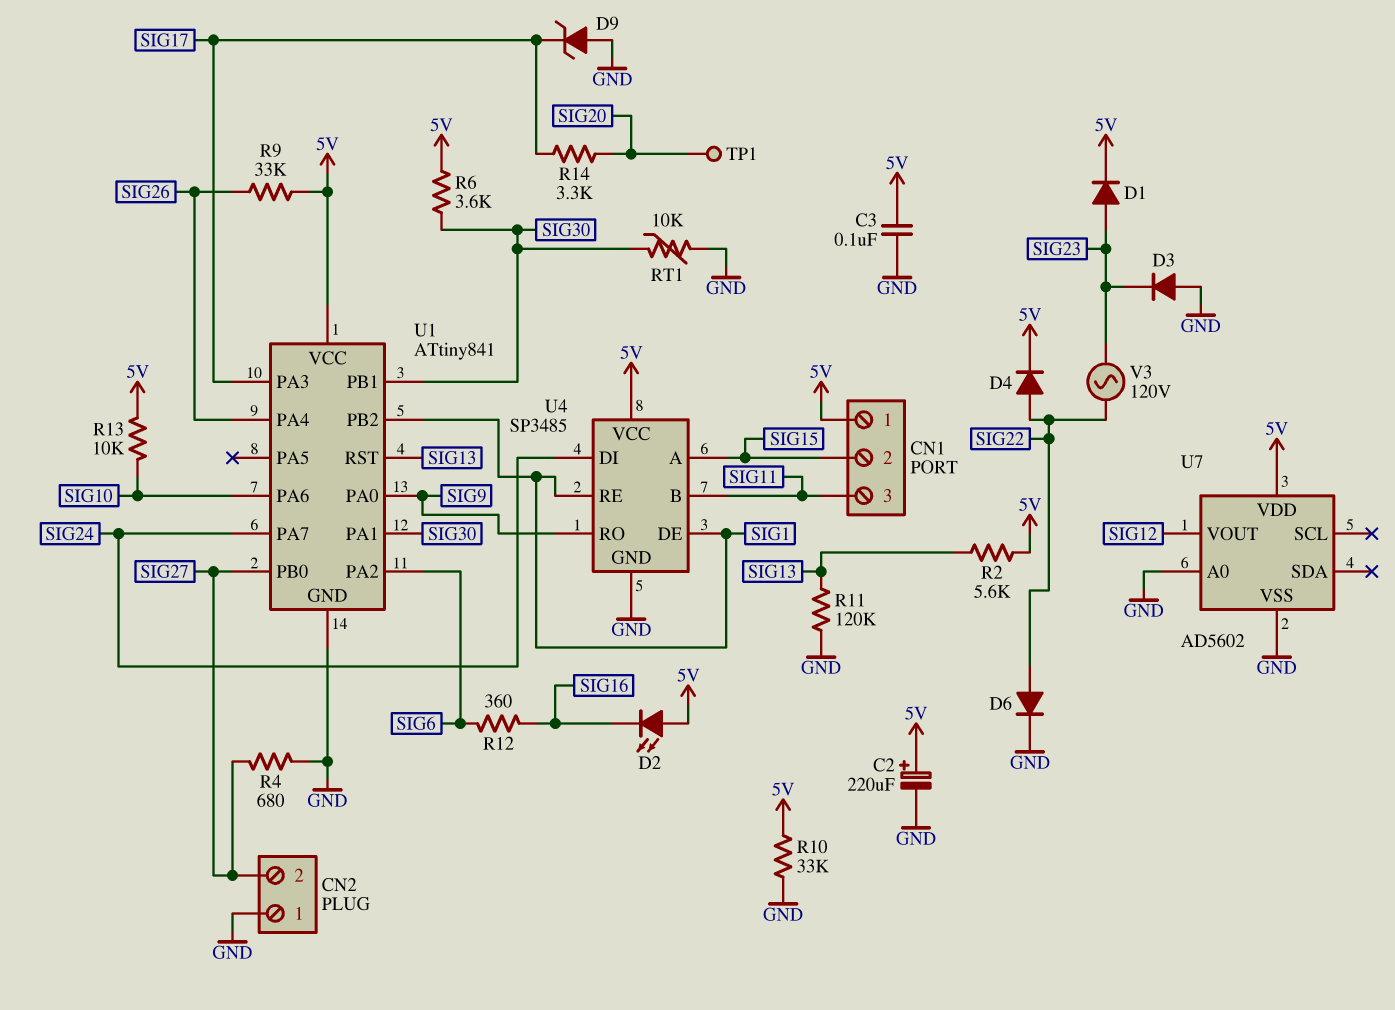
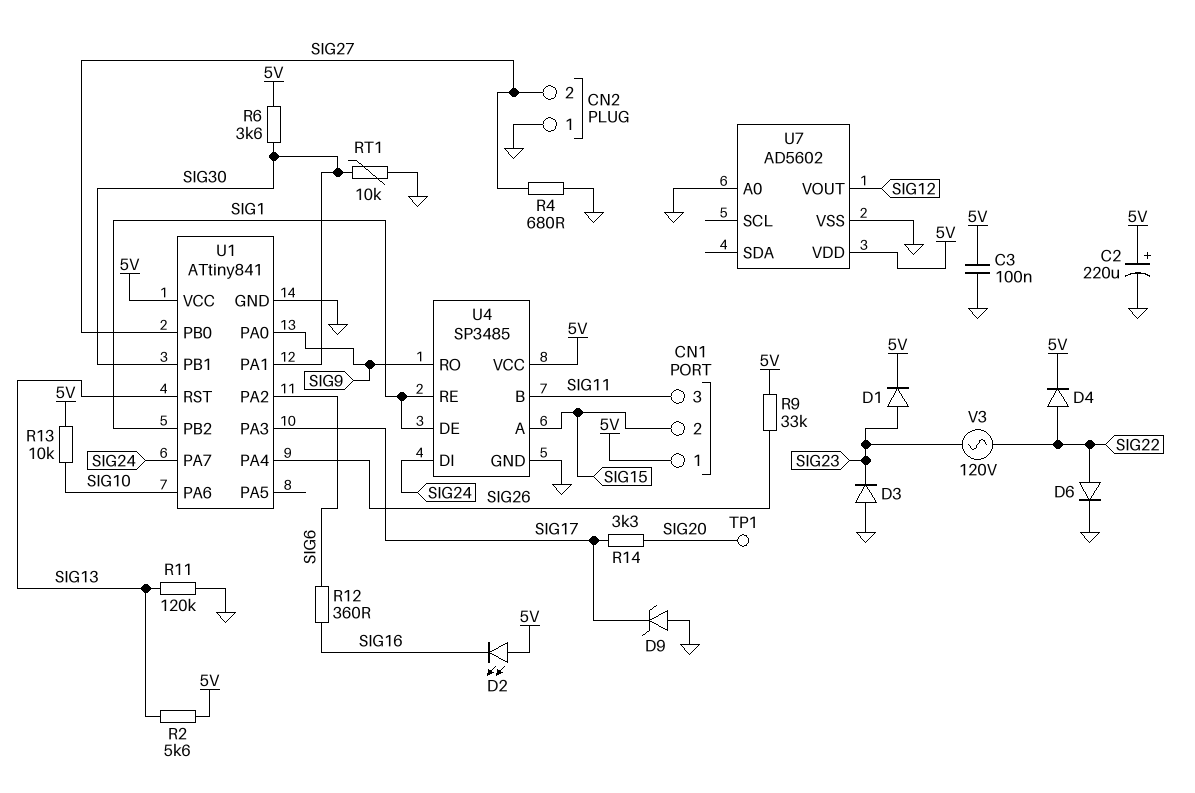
R10: 33k (5V, GND) -> none

